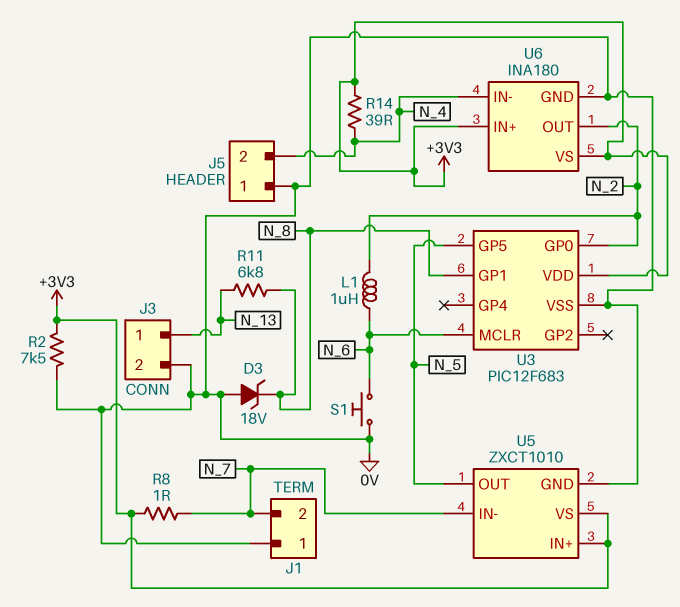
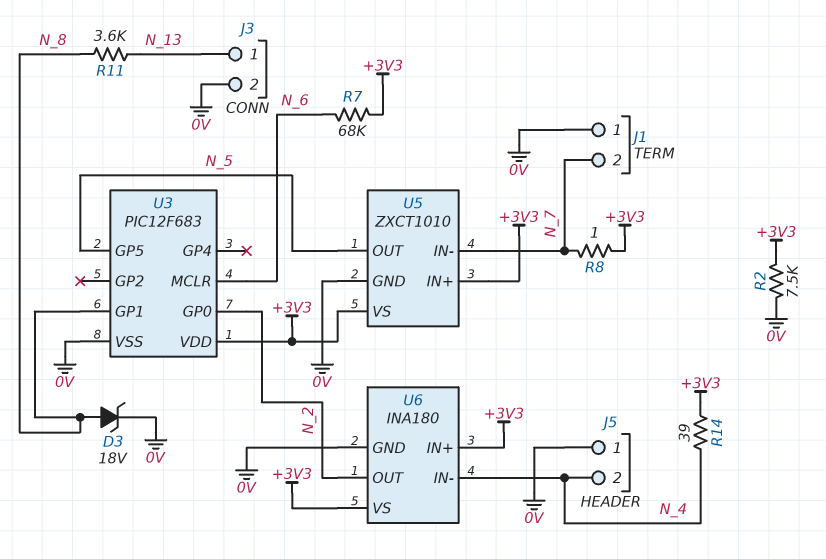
D3: zener 18V (A 0V, K N_8) -> zener 18V (A N_8, K 0V)
L1: 1uH (N_2, N_6) -> none
R7: none -> 68k (+3V3, N_6)
R11: 6.8k (N_8, N_13) -> 3.6k (N_8, N_13)
S1: button (0V, N_6) -> none

